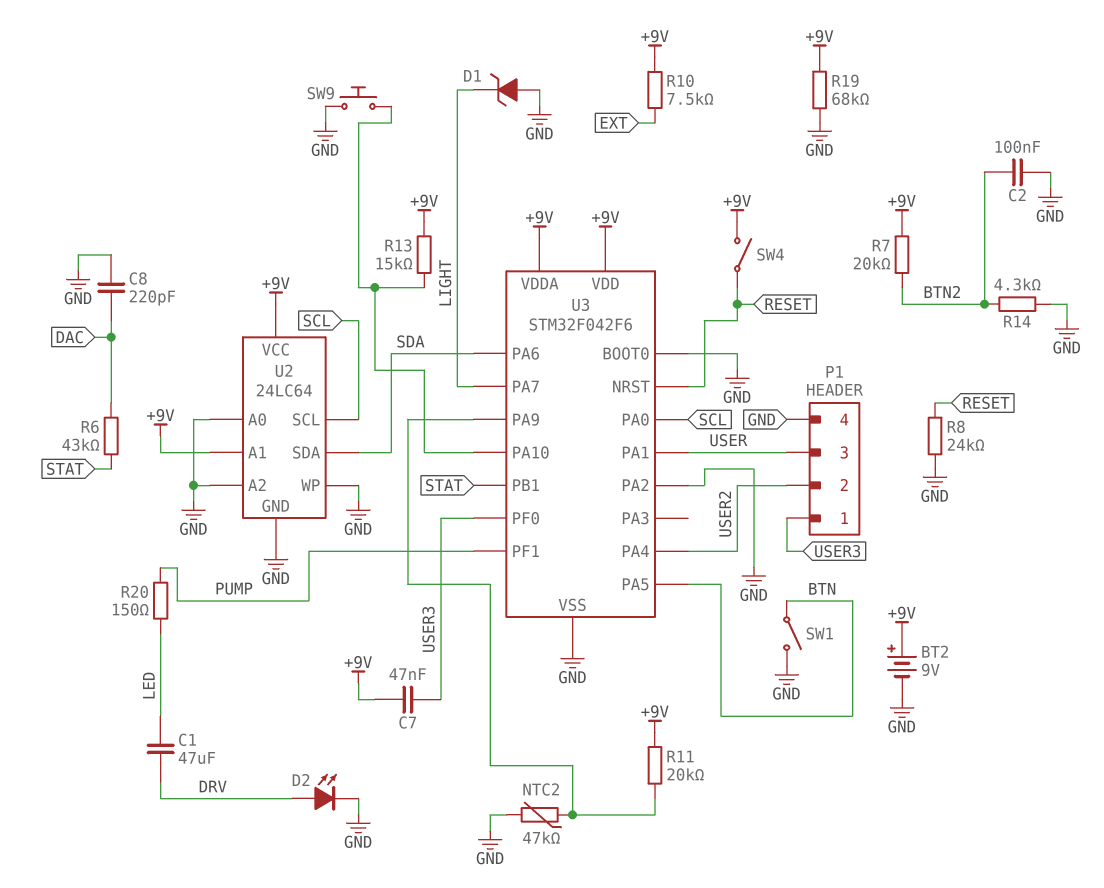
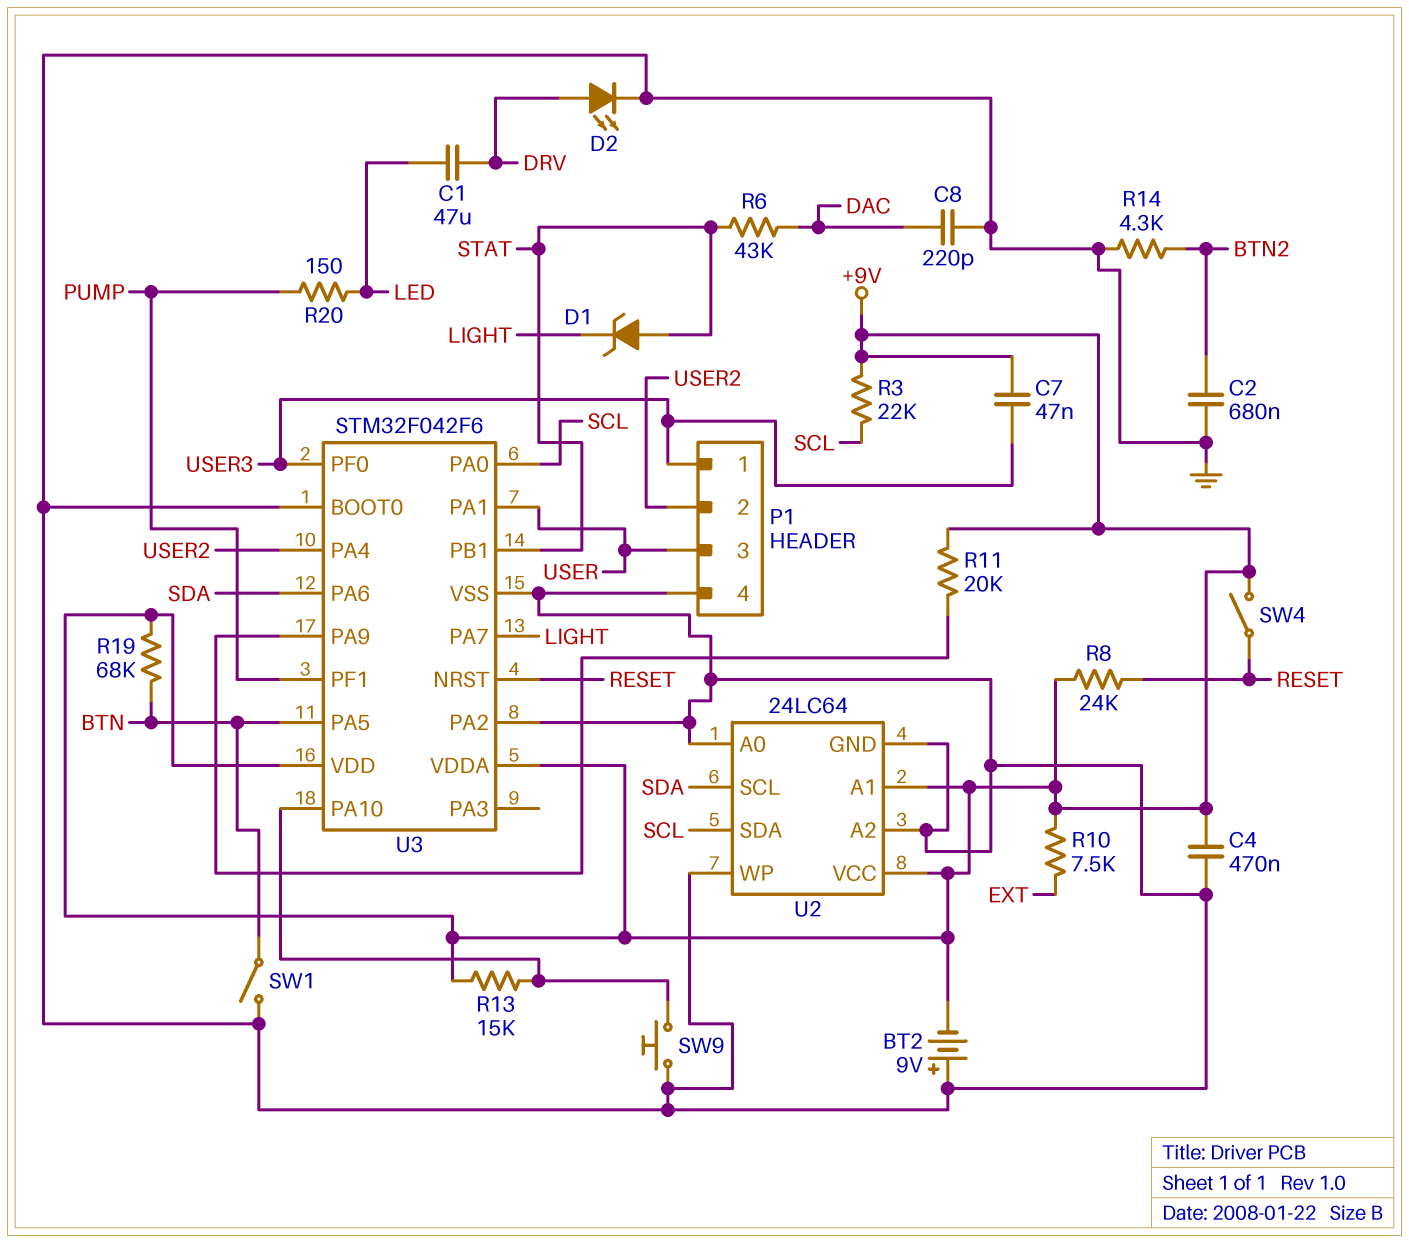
BT2: 9V (plus +9V, minus GND) -> 9V (plus GND, minus +9V)
C2: 100nF (BTN2, GND) -> 680nF (BTN2, GND)
C4: none -> 470nF (+9V, GND)
D1: zener (A GND, K LIGHT) -> zener (A STAT, K LIGHT)
NTC2: 47k (GND, U3/PA9) -> none
R3: none -> 22k (+9V, SCL)
R7: 20k (+9V, BTN2) -> none
R8: 24k (GND, RESET) -> 24k (+9V, RESET)
R19: 68k (+9V, GND) -> 68k (+9V, BTN)
U2 pin SCL: SCL -> SDA
U2 pin SDA: SDA -> SCL

